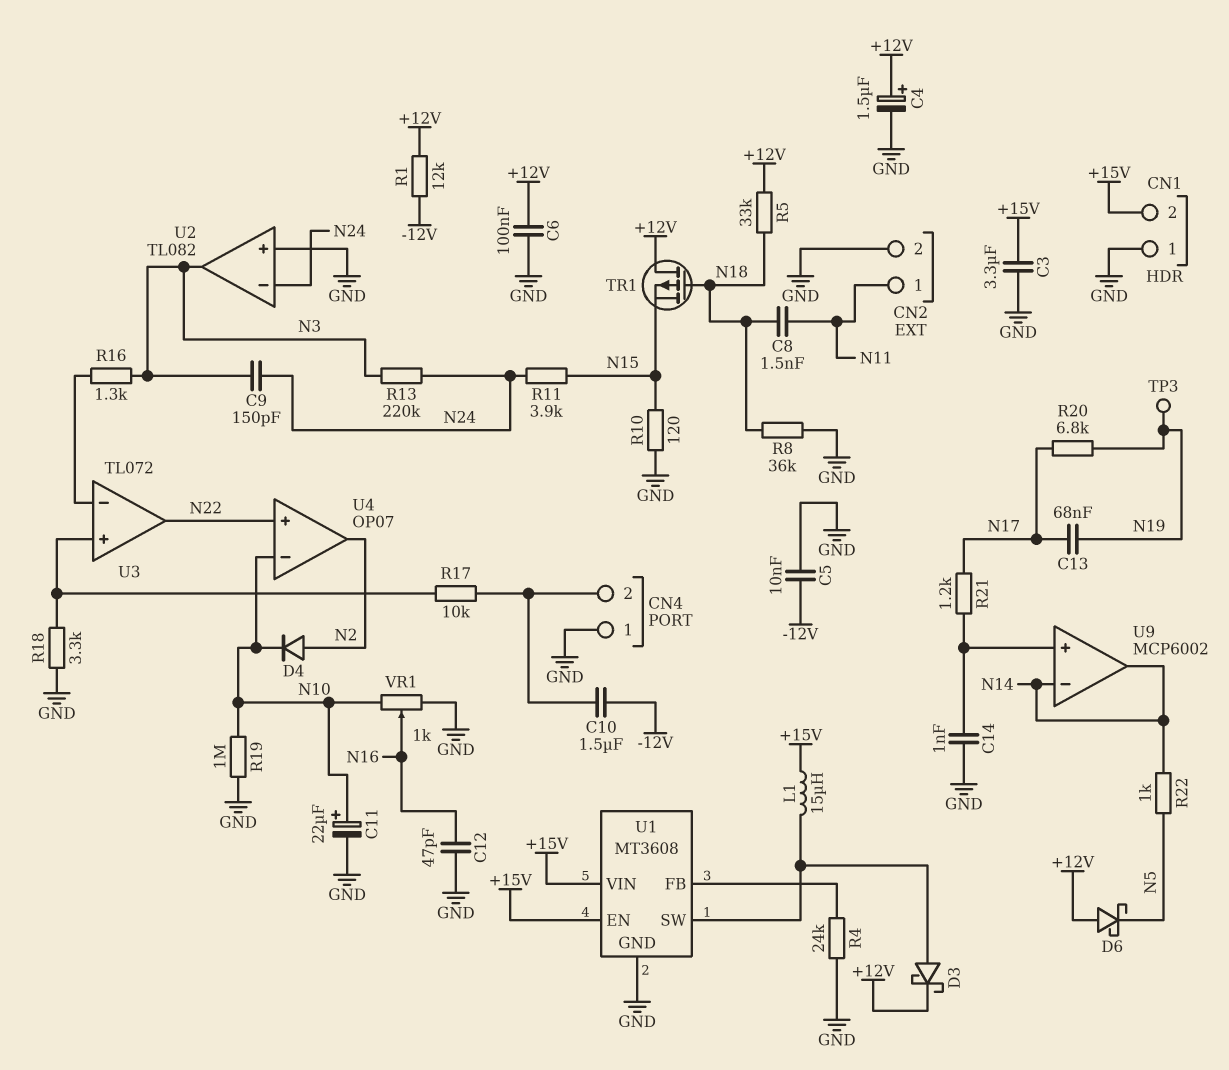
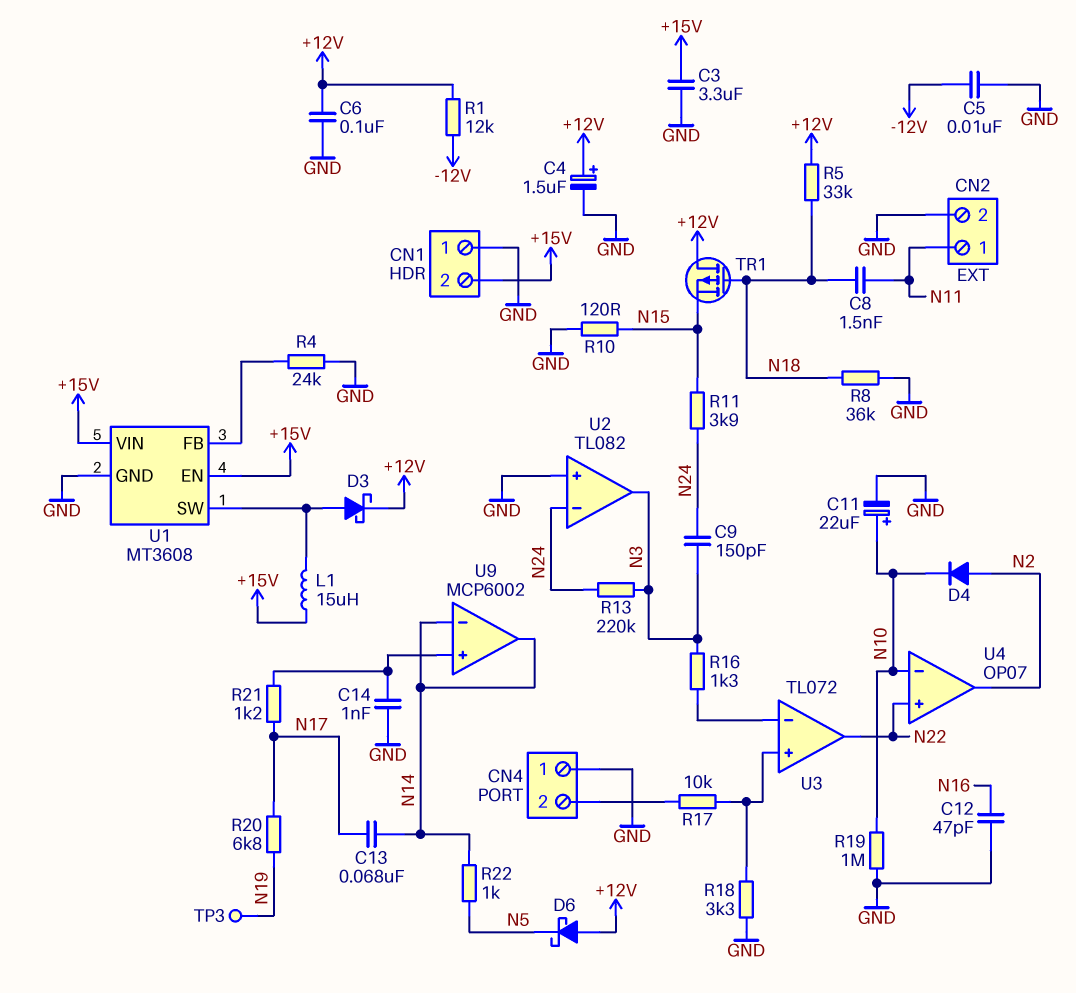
C10: 1.5uF (-12V, CN4/2) -> none
C13: 68nF (N17, N19) -> 68nF (N14, N17)
VR1: 1k (GND, N10, wiper N16) -> none

